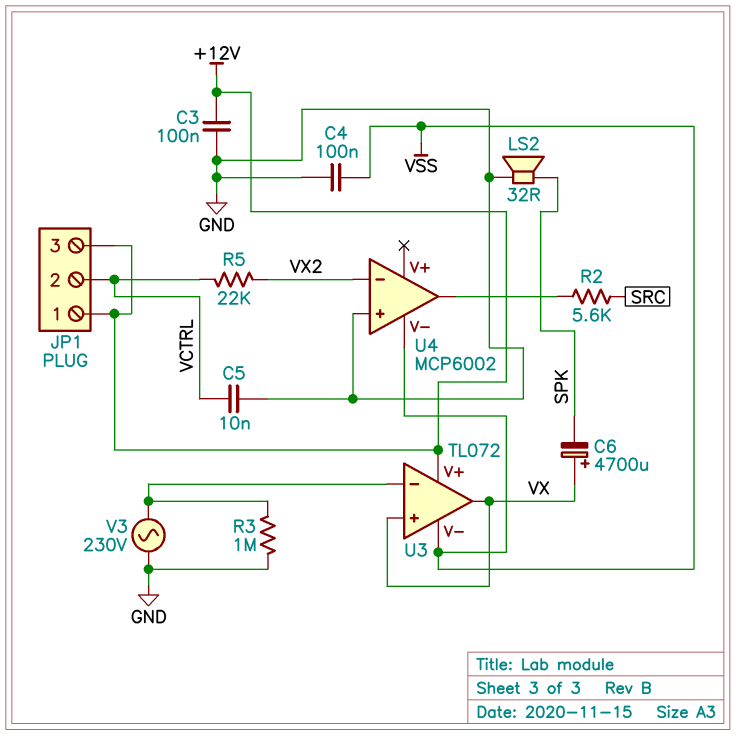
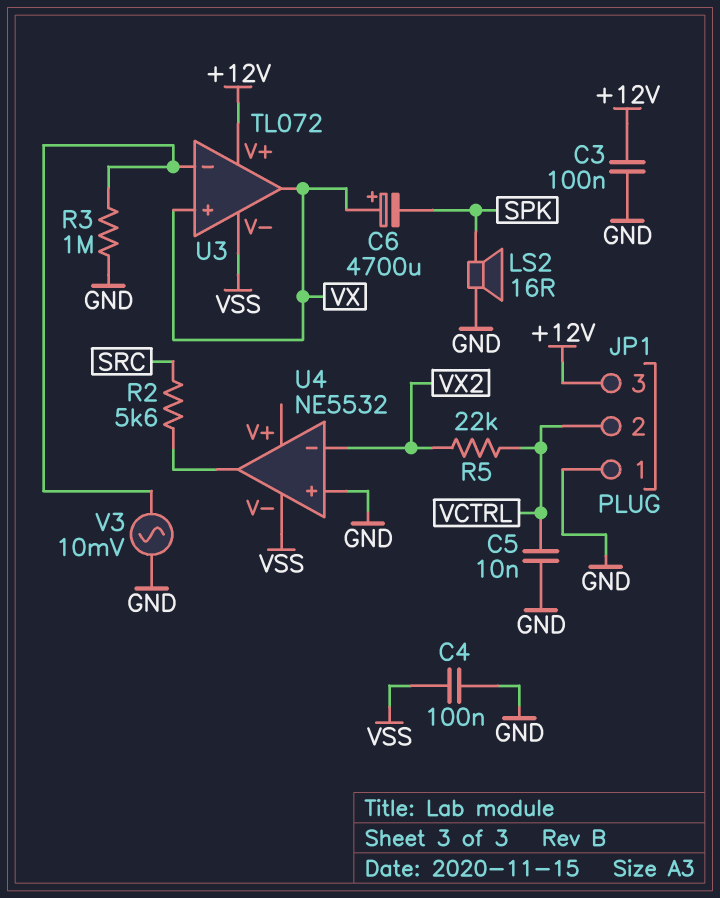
JP1 pin 1: +12V -> GND
LS2: speaker 32R (GND, SPK) -> speaker 16R (GND, SPK)
U4: MCP6002 -> NE5532
V3: AC 230V (GND, U3/in-) -> AC 10mV (GND, U3/in-)

